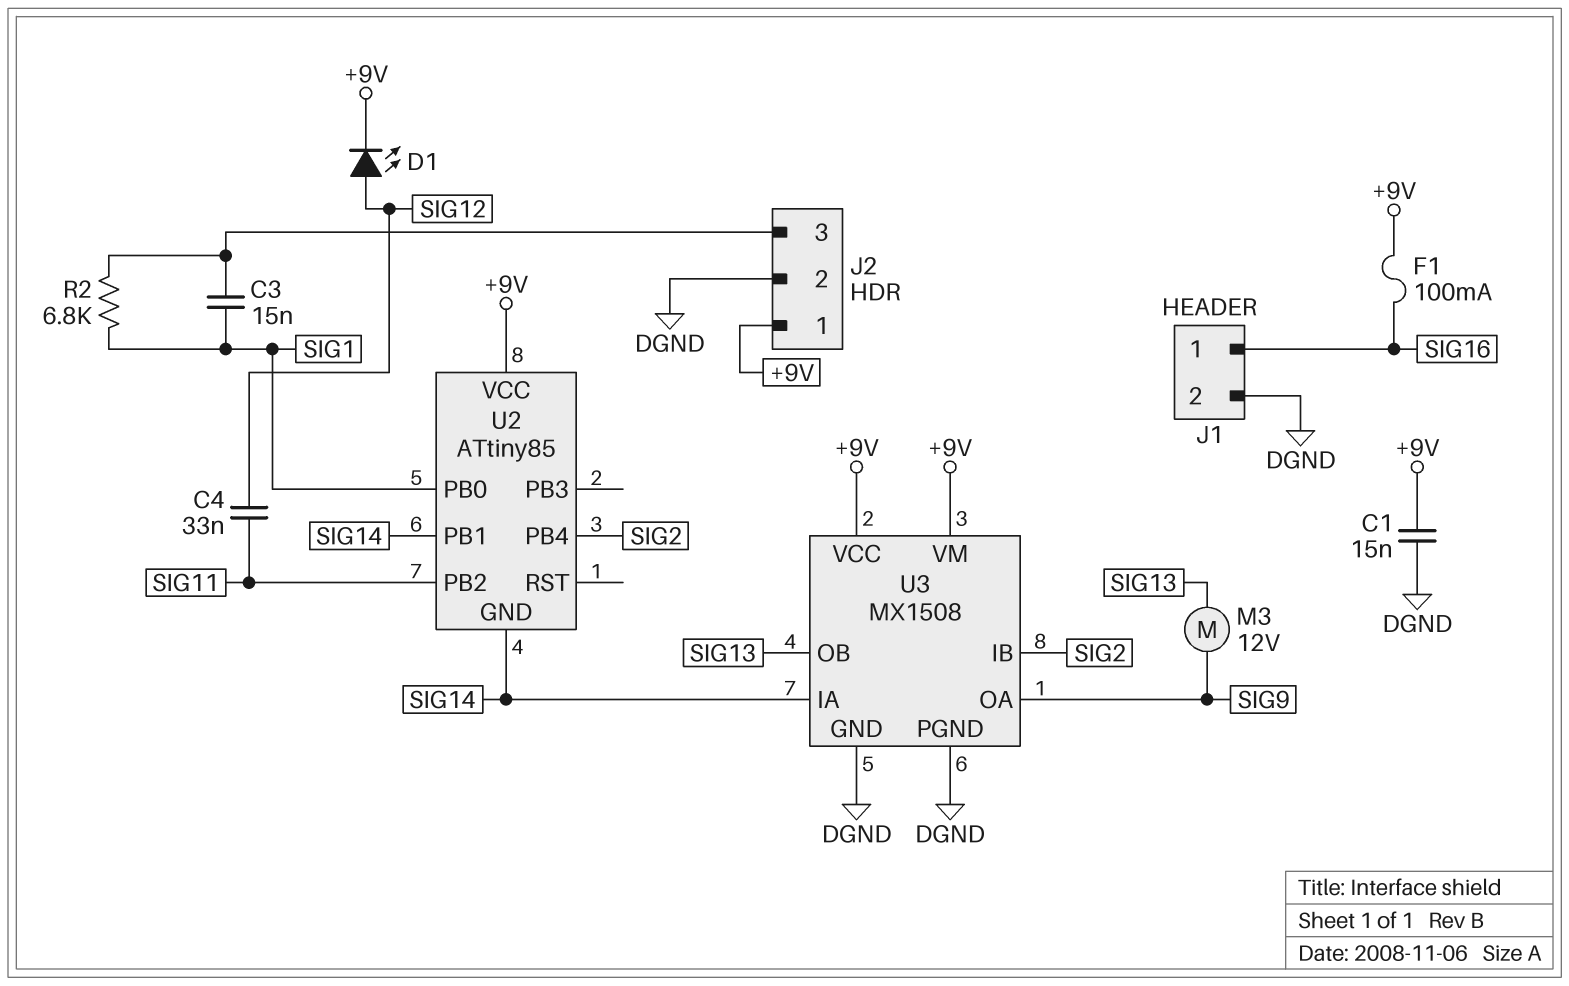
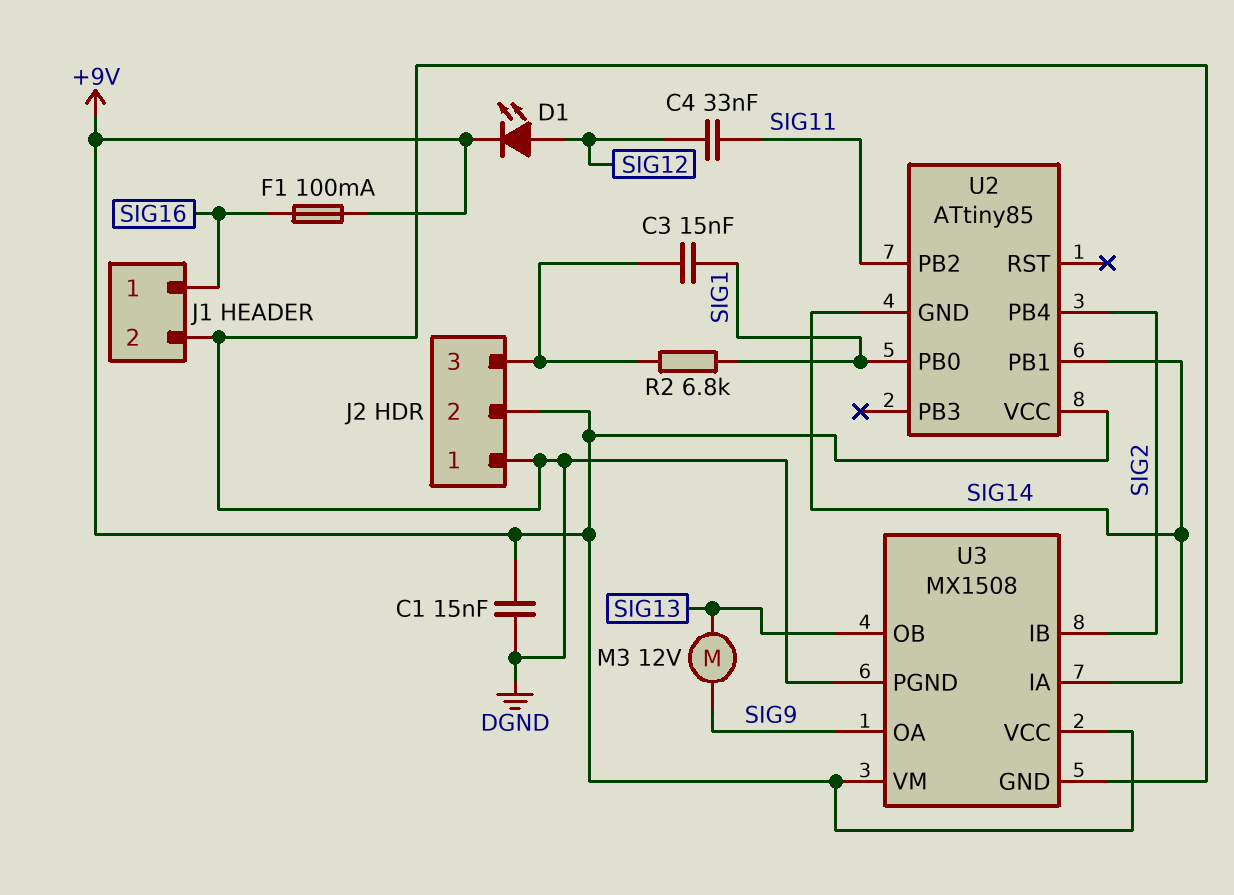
J2 pin 1: +9V -> DGND
J2 pin 2: DGND -> +9V

